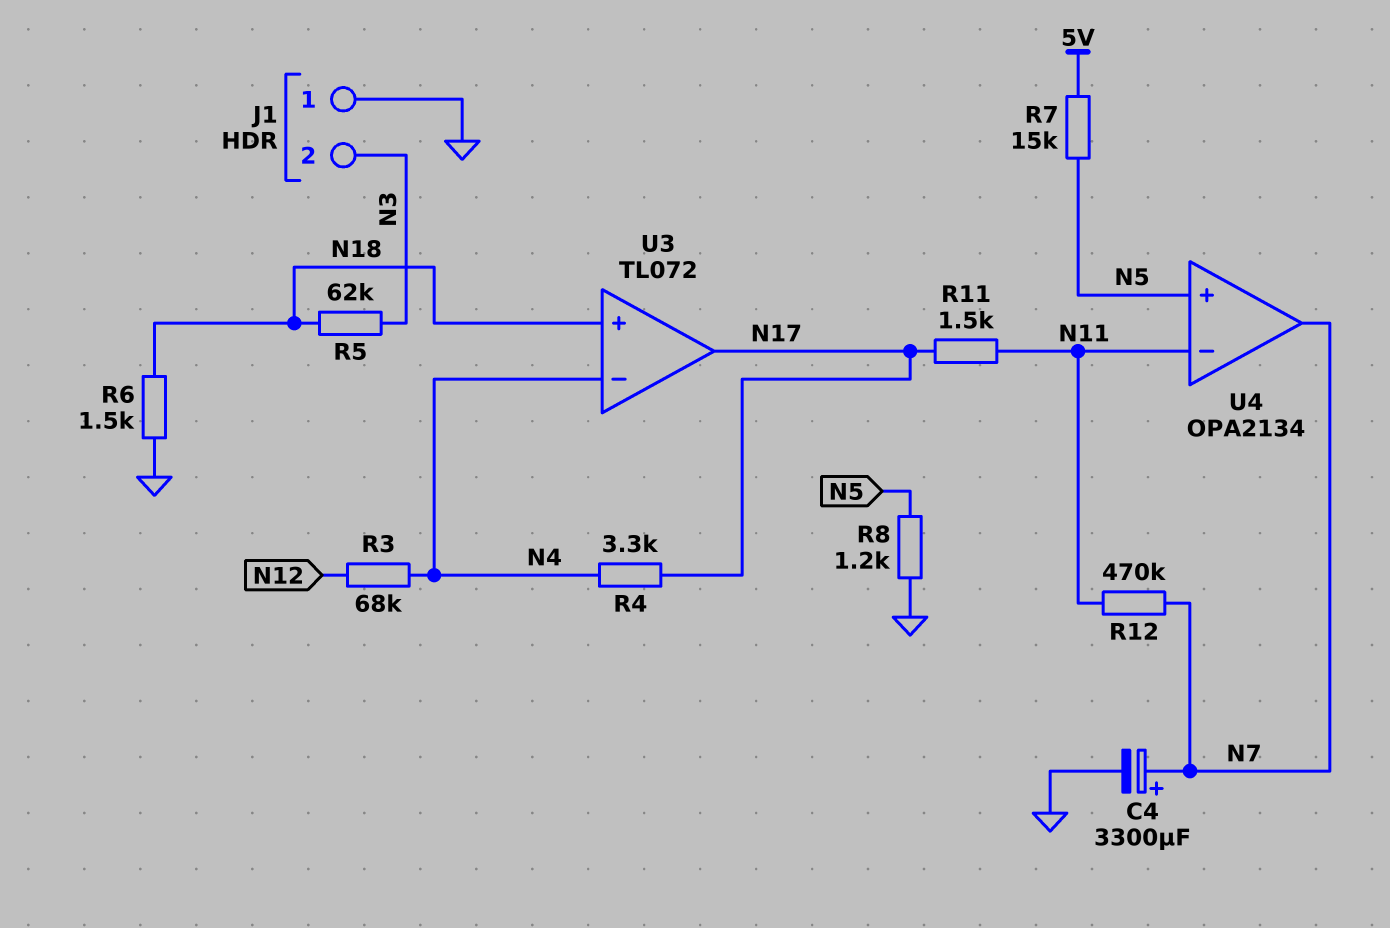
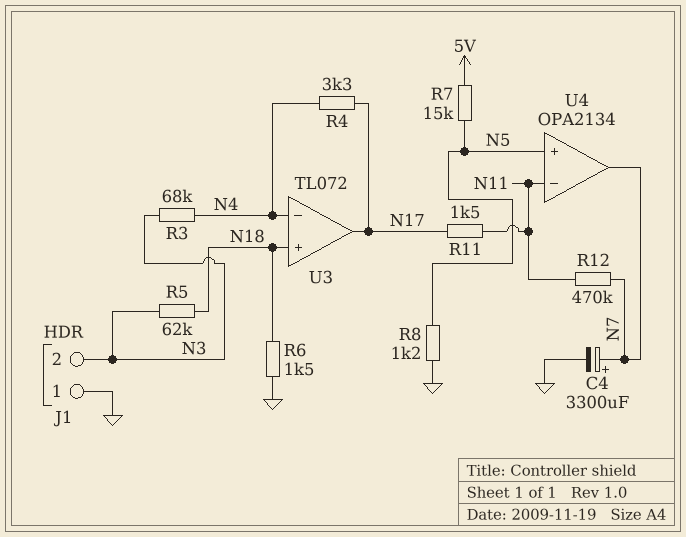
R3: 68k (N4, N12) -> 68k (N3, N4)

